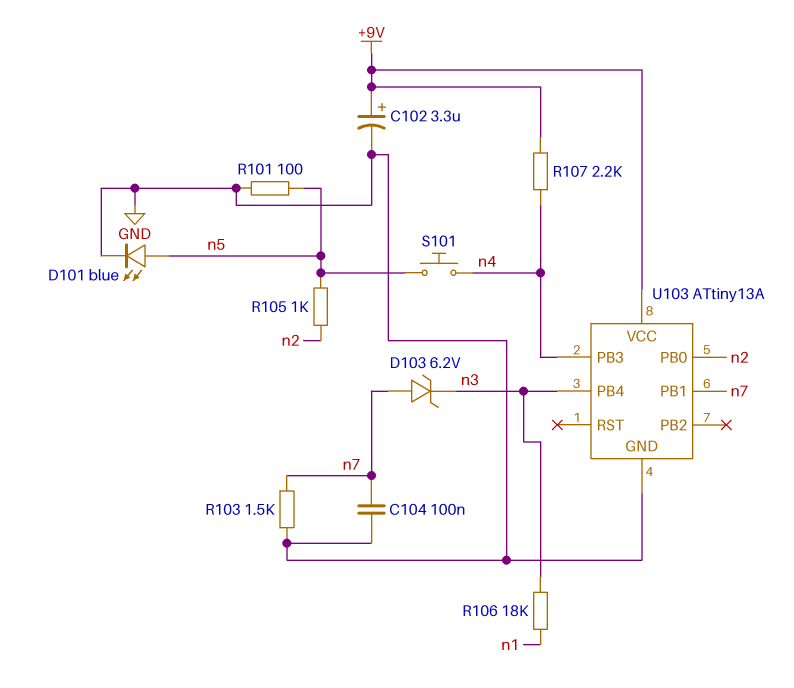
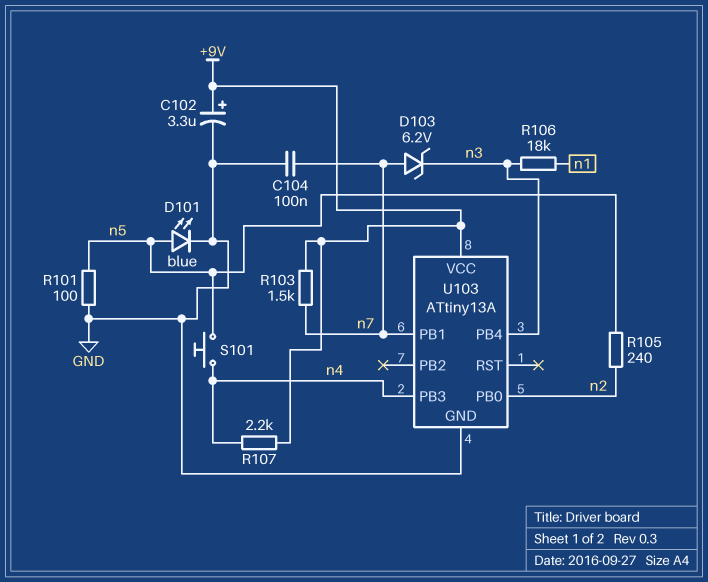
R103: 1.5k (GND, n7) -> 1.5k (+9V, n7)
R105: 1k (n2, n5) -> 240 (n2, n5)

